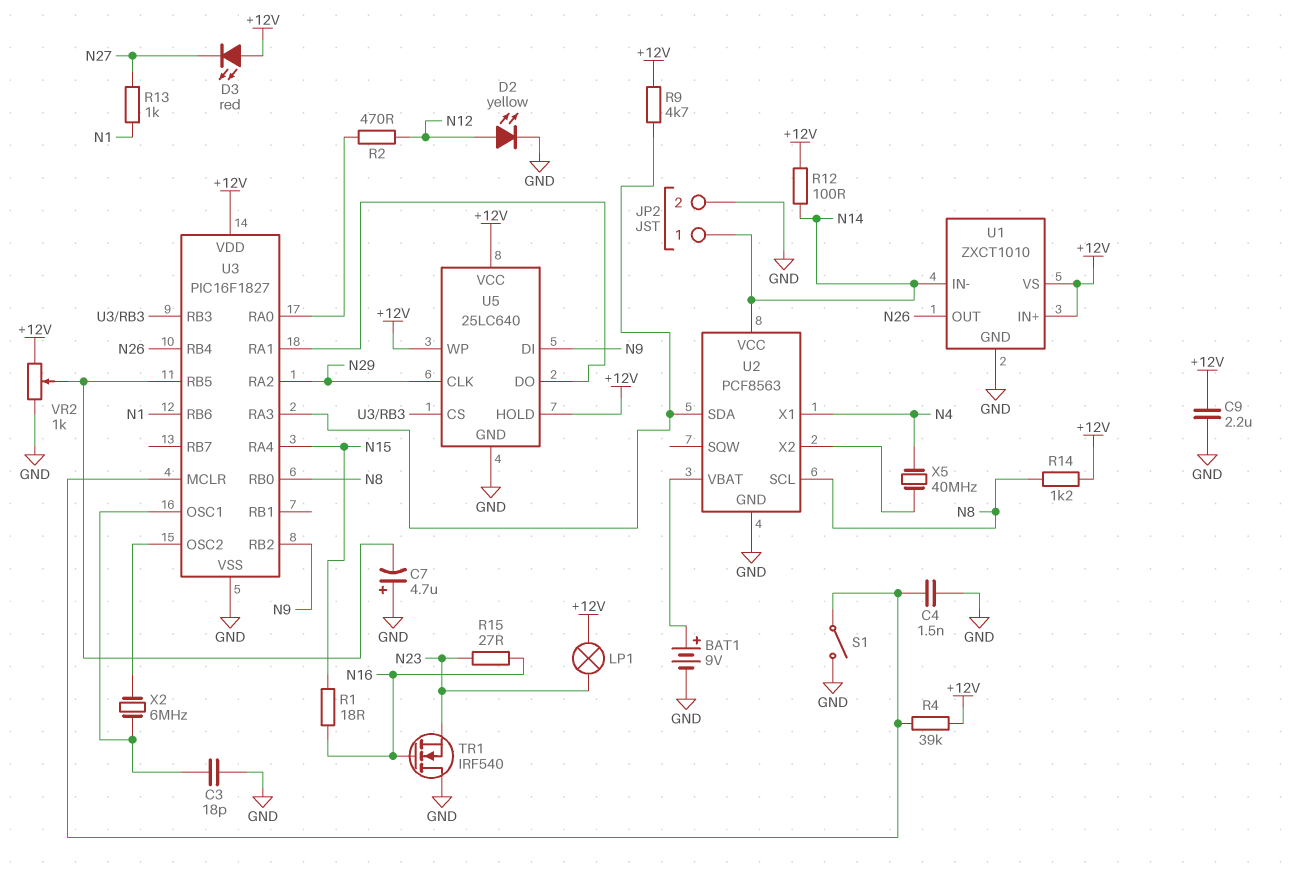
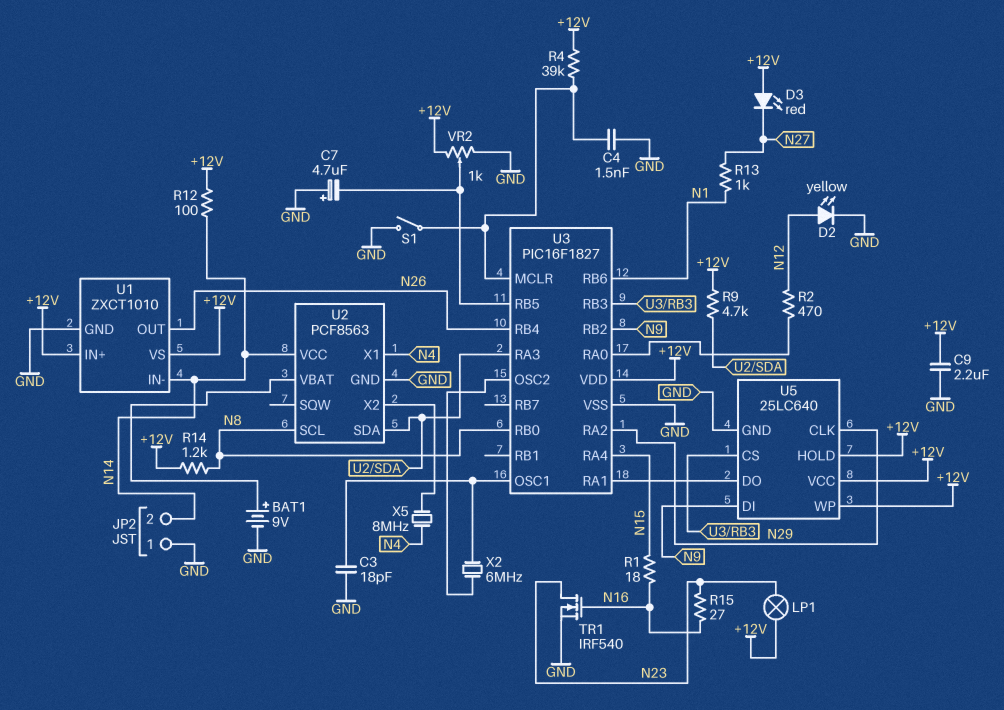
JP2 pin 1: N14 -> GND
JP2 pin 2: GND -> N14
TR1: NMOS IRF540 (G N16, D GND, S N23) -> NMOS IRF540 (G N16, D N23, S GND)
X5: 40MHz (N4, U2/X2) -> 8MHz (N4, U2/X2)

